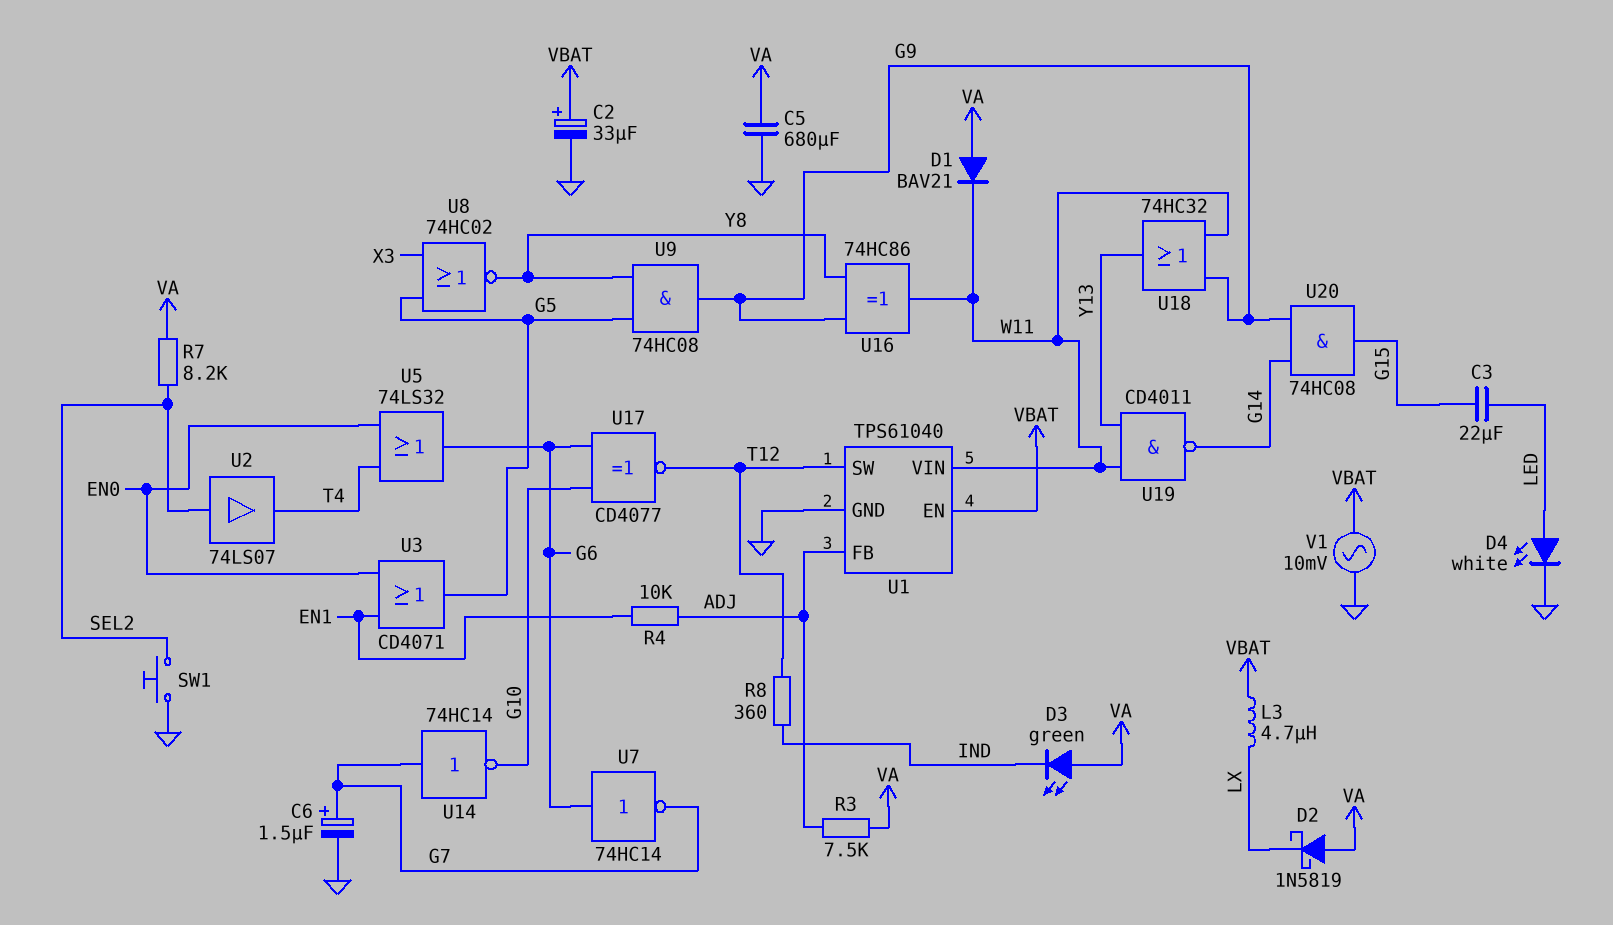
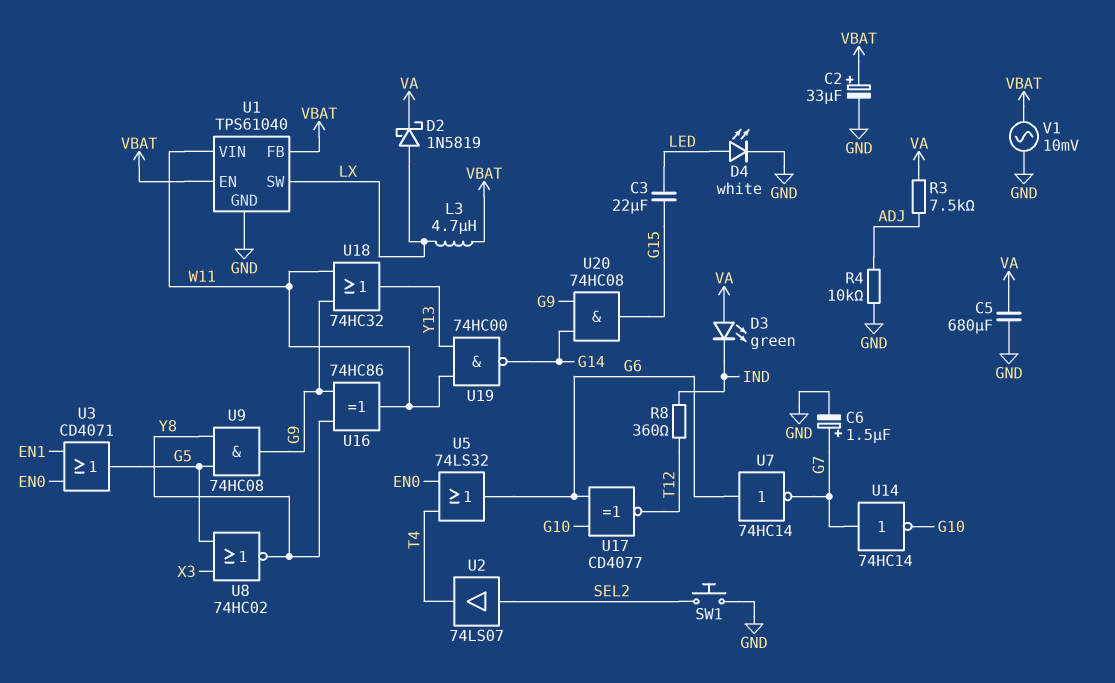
D1: diode BAV21 (A VA, K W11) -> none
D2: schottky 1N5819 (A VA, K LX) -> schottky 1N5819 (A LX, K VA)
R4: 10k (ADJ, EN1) -> 10k (ADJ, GND)
R7: 8.2k (SEL2, VA) -> none
U1 pin FB: ADJ -> VBAT
U1 pin SW: T12 -> LX
U19: NAND CD4011 (in W11, in Y13, out G14) -> NAND 74HC00 (in W11, in Y13, out G14)

